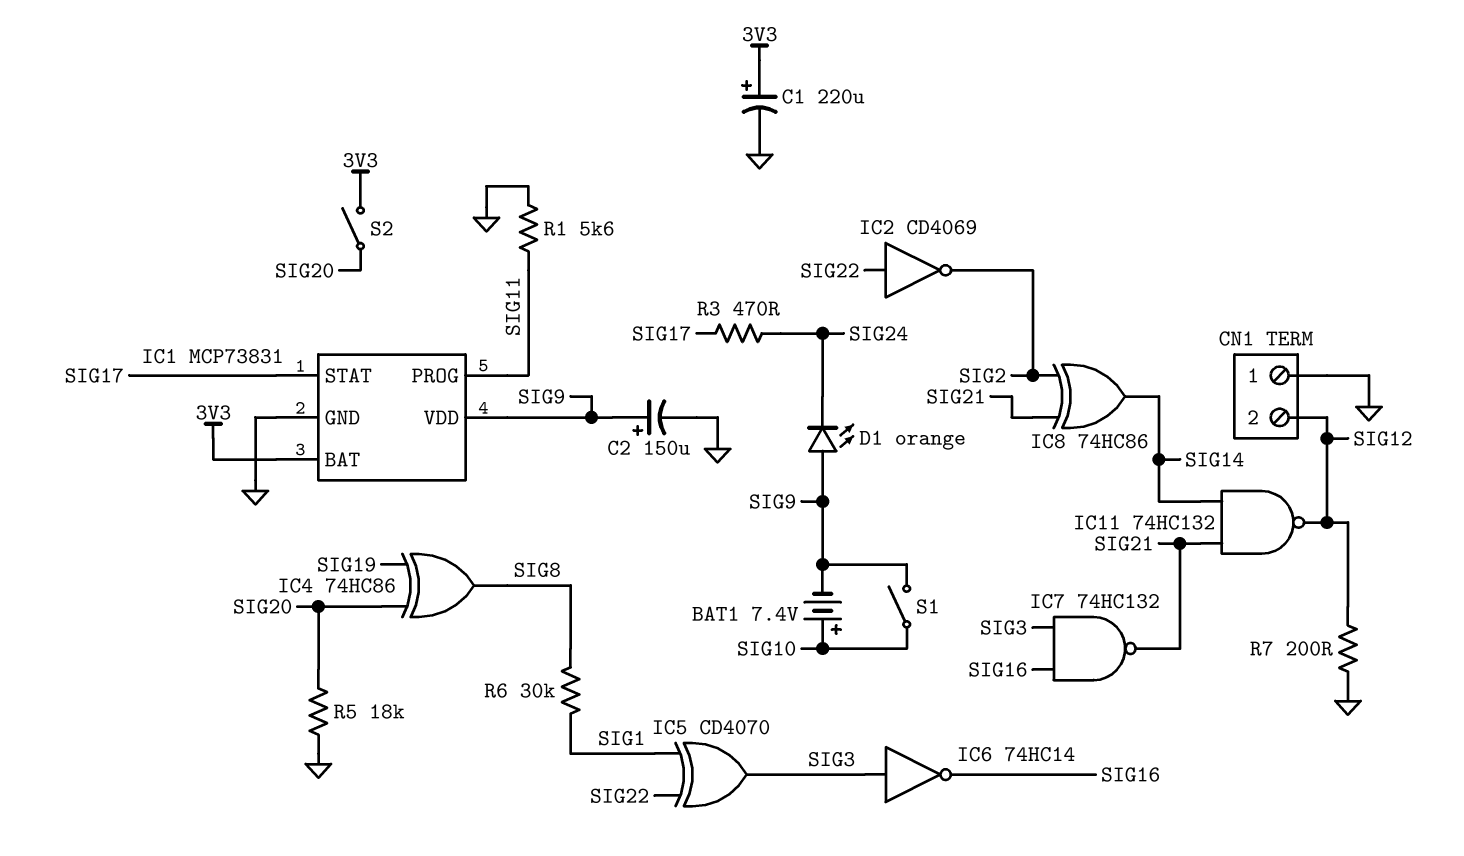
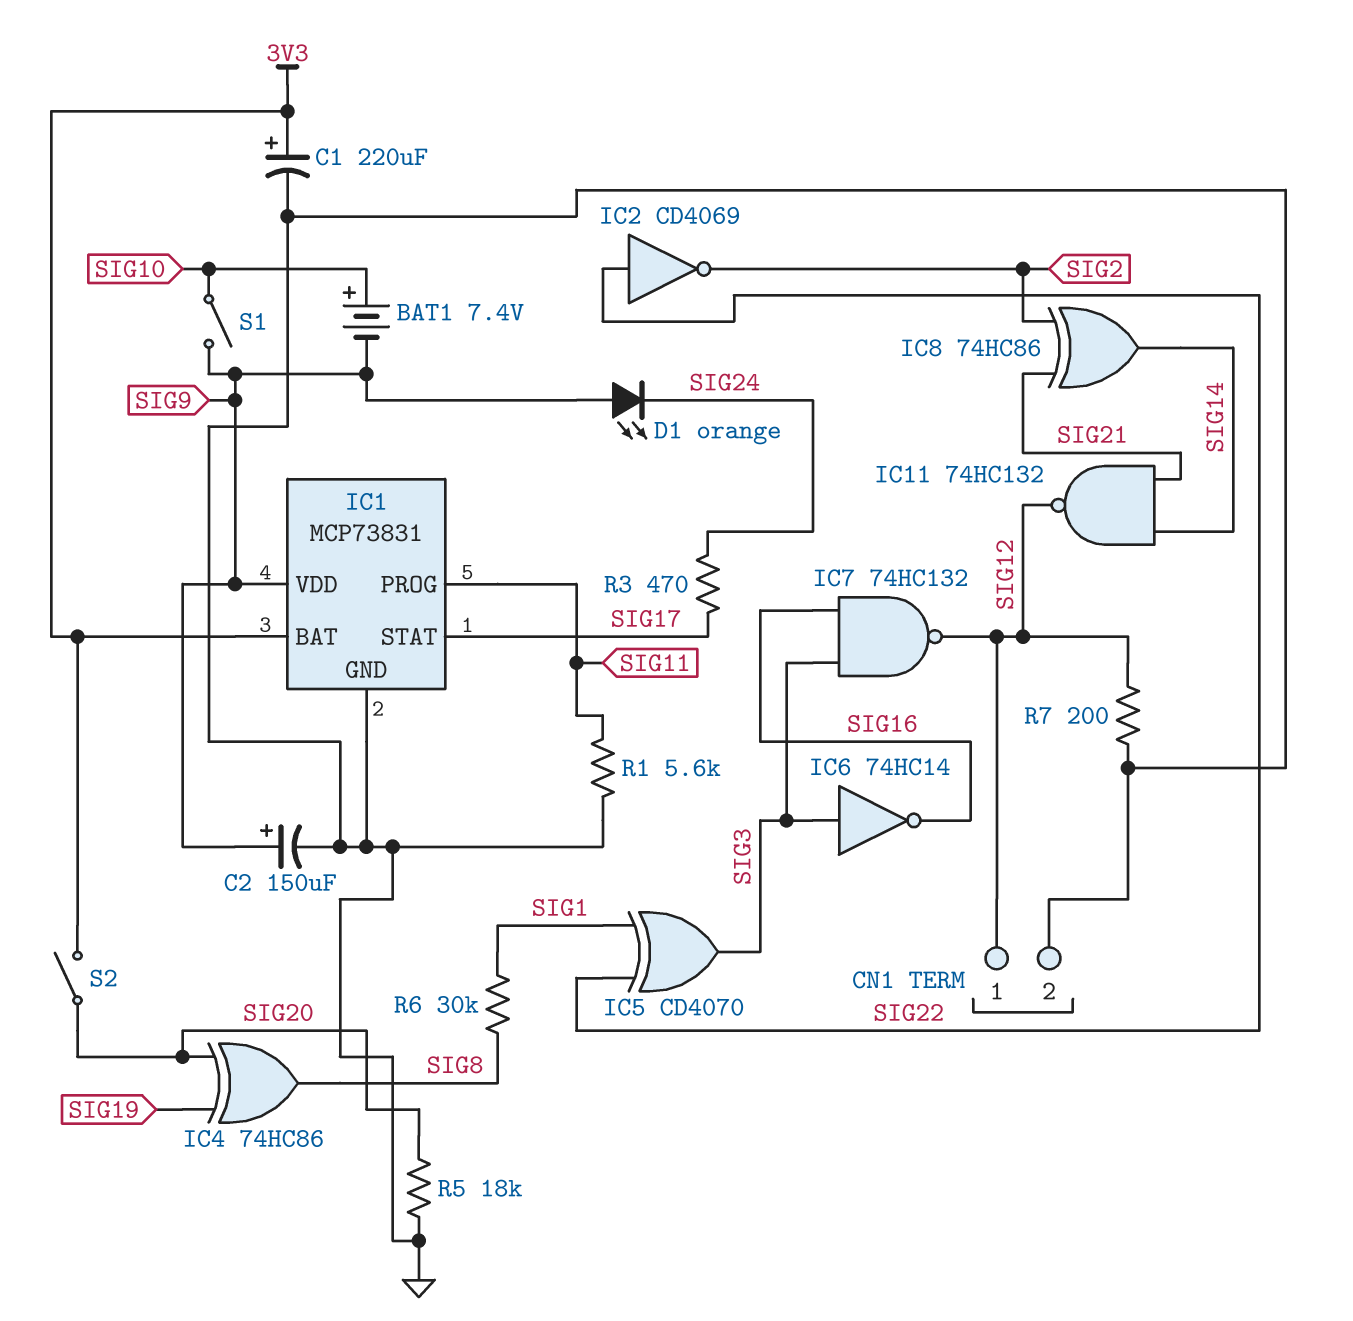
CN1 pin 1: GND -> SIG12
CN1 pin 2: SIG12 -> GND
IC7: NAND 74HC132 (in SIG3, in SIG16, out SIG21) -> NAND 74HC132 (in SIG3, in SIG16, out SIG12)

